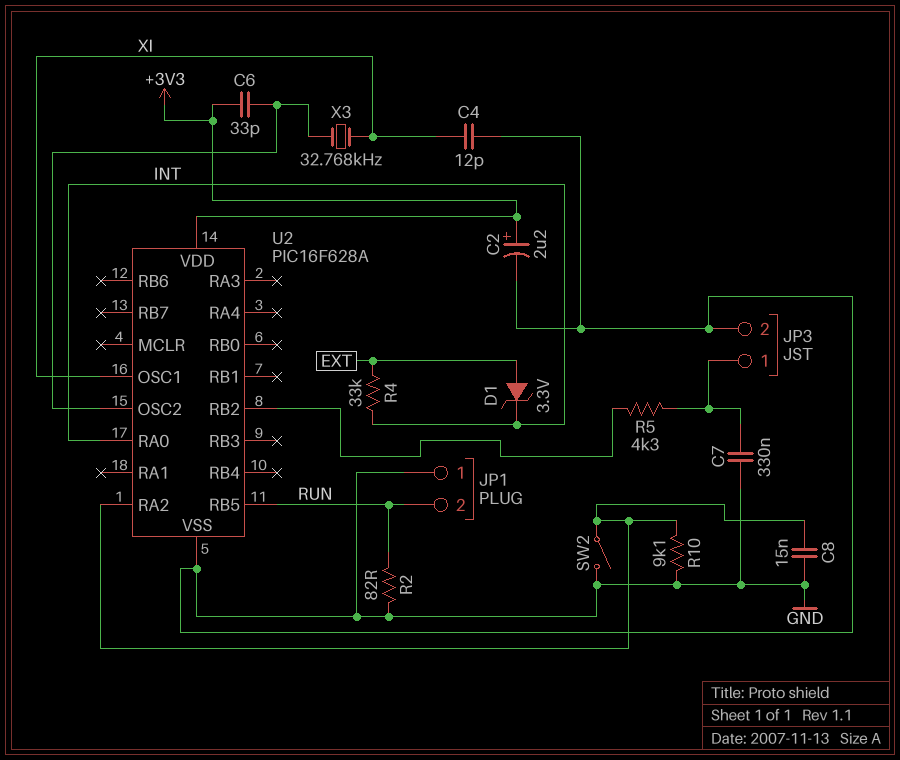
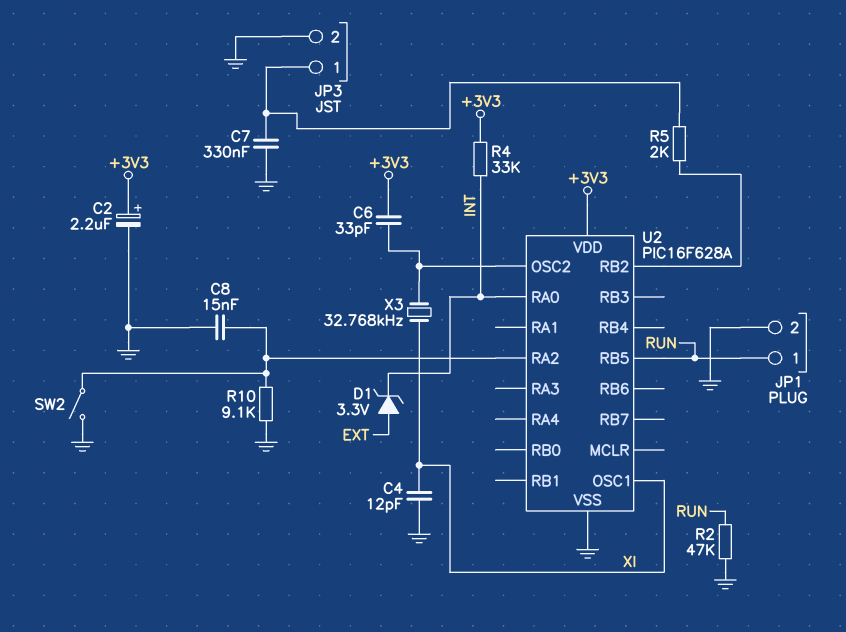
JP1 pin 1: GND -> RUN
JP1 pin 2: RUN -> GND
R2: 82 (GND, RUN) -> 47k (GND, RUN)
R4: 33k (EXT, INT) -> 33k (+3V3, INT)
R5: 4.3k (JP3/1, U2/RB2) -> 2k (JP3/1, U2/RB2)

